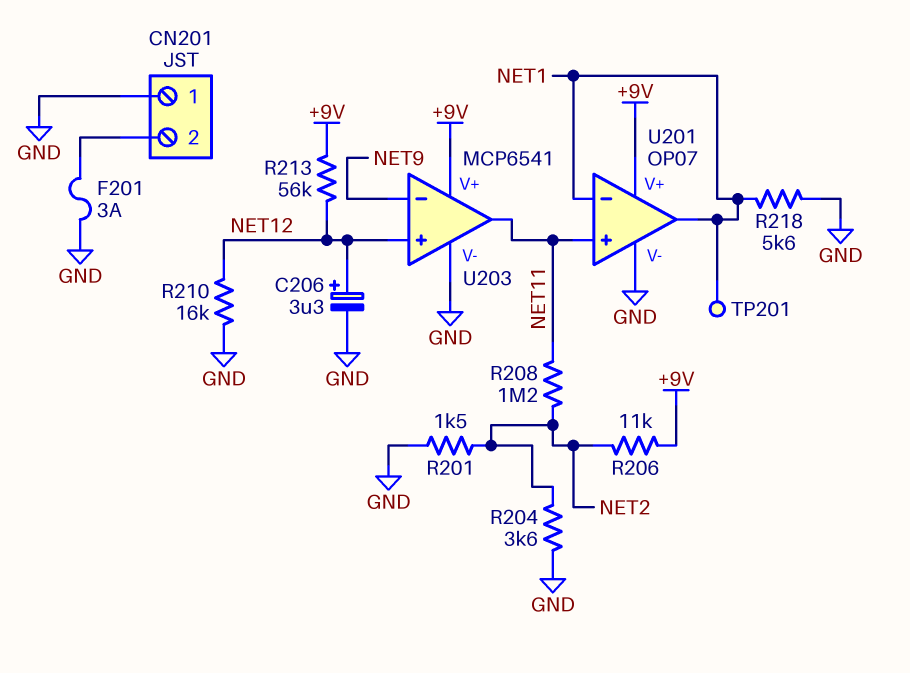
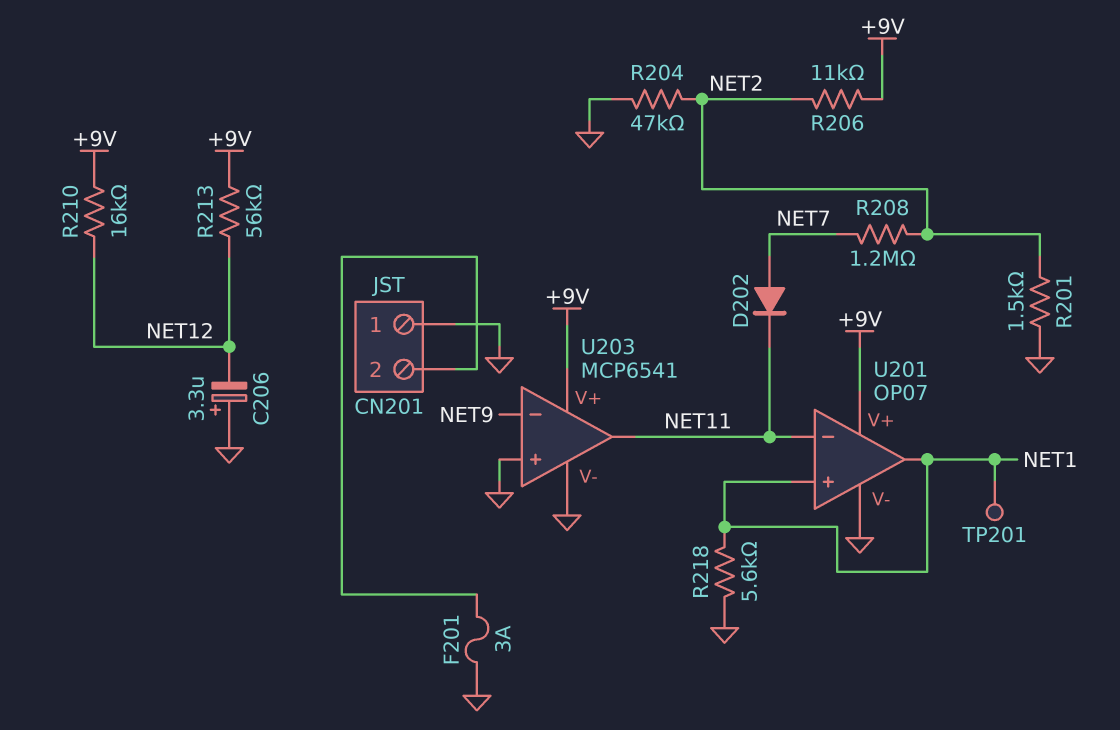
C206: 3.3uF (plus NET12, minus GND) -> 3.3uF (plus GND, minus NET12)
D202: none -> diode (A NET7, K NET11)
R204: 3.6k (GND, NET2) -> 47k (GND, NET2)
R208: 1.2M (NET2, NET11) -> 1.2M (NET2, NET7)
R210: 16k (GND, NET12) -> 16k (+9V, NET12)
U201 pin in+: NET11 -> NET1
U201 pin in-: NET1 -> NET11
U203 pin in+: NET12 -> GND

